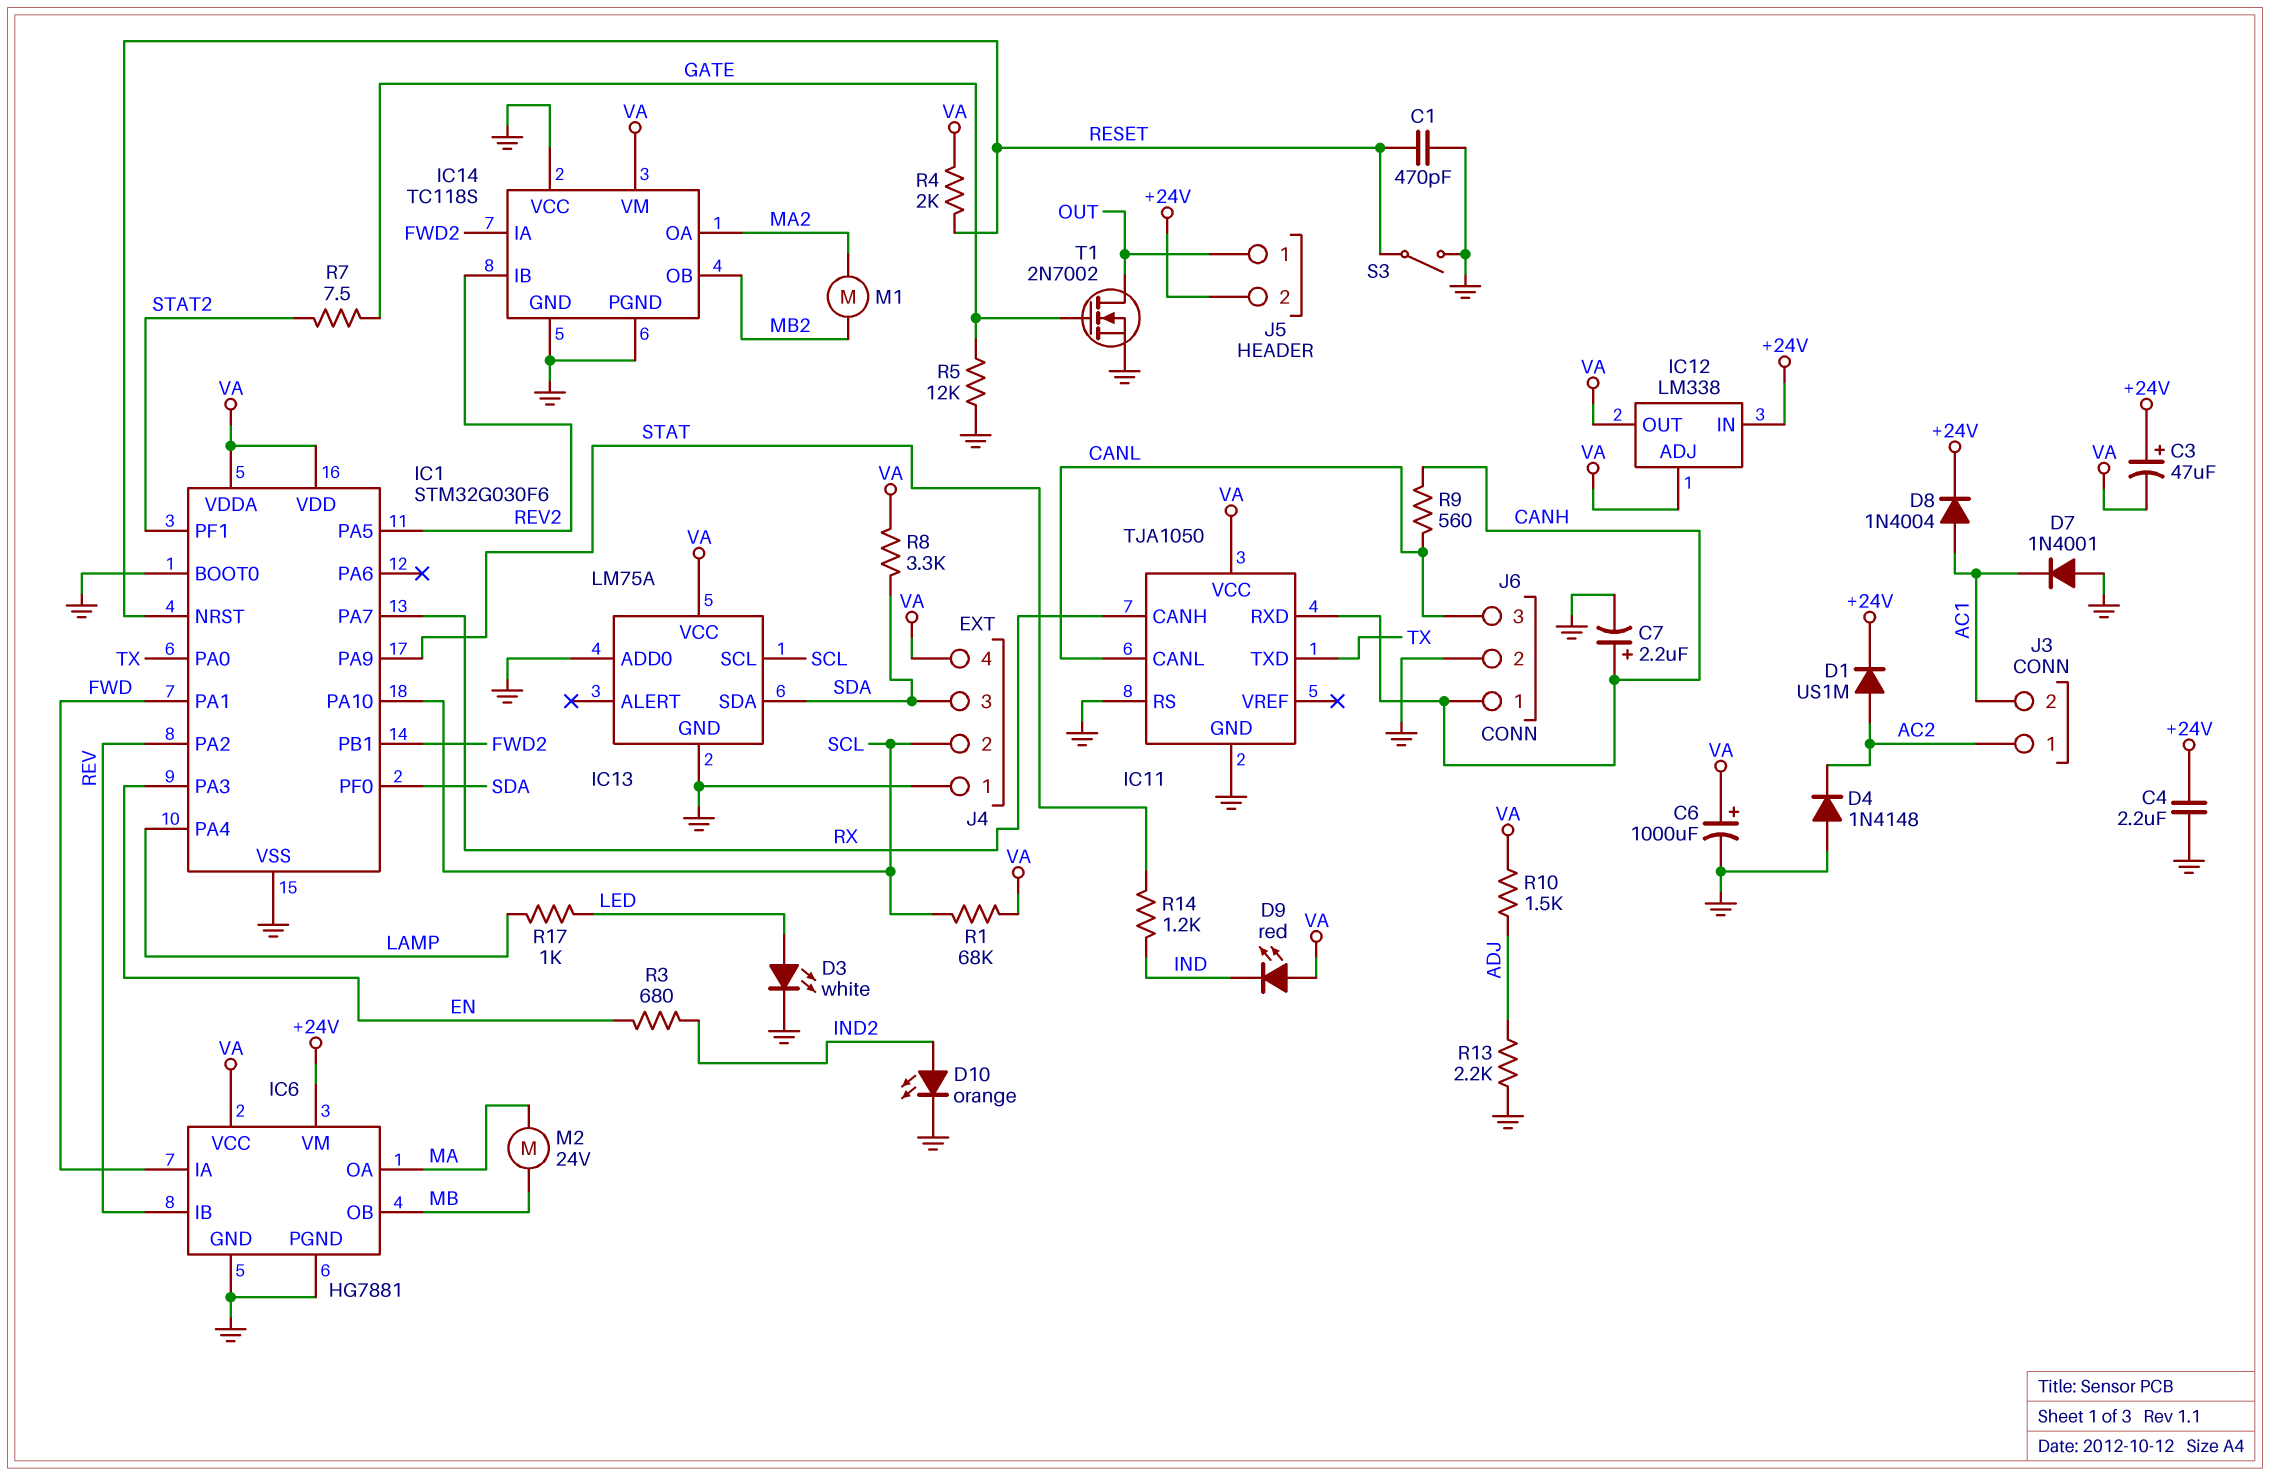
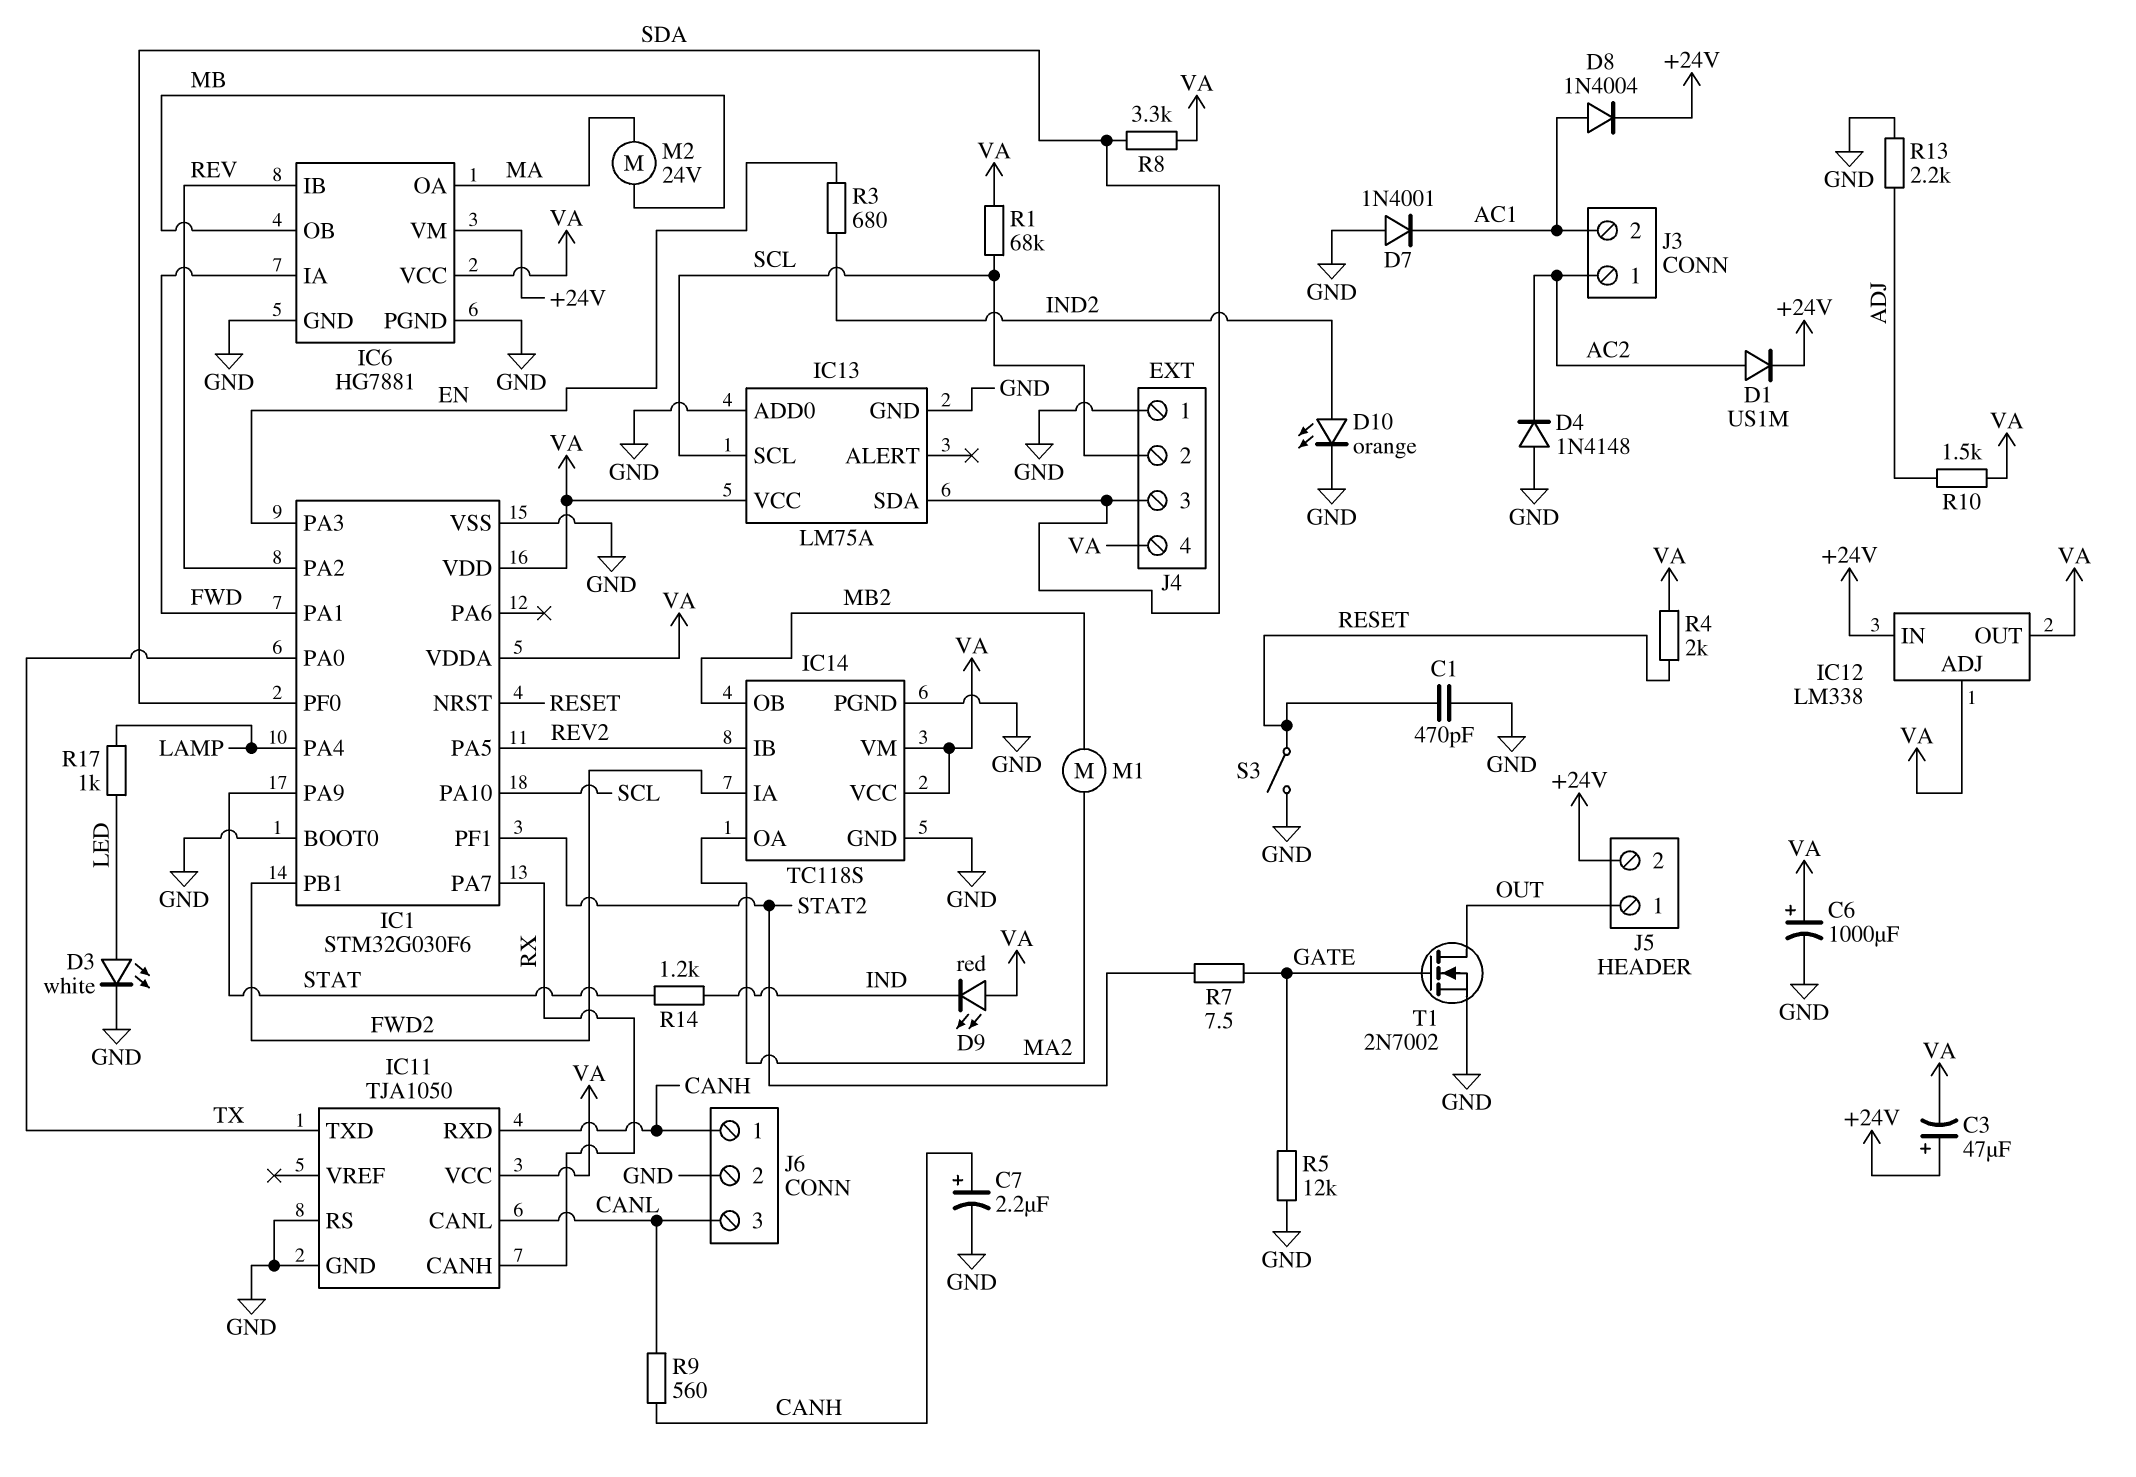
C4: 2.2uF (+24V, GND) -> none
IC14 pin VCC: GND -> VA

